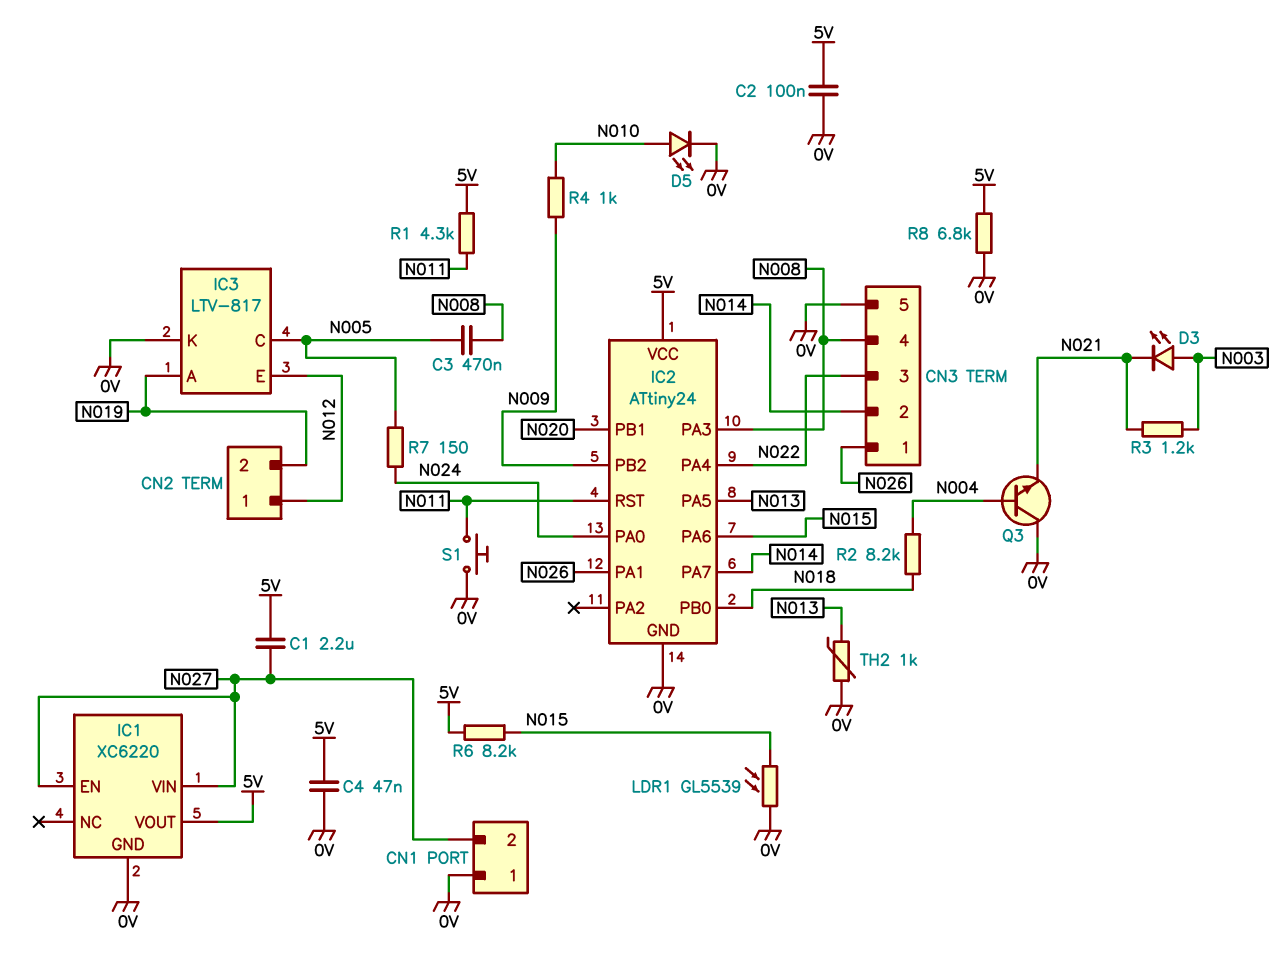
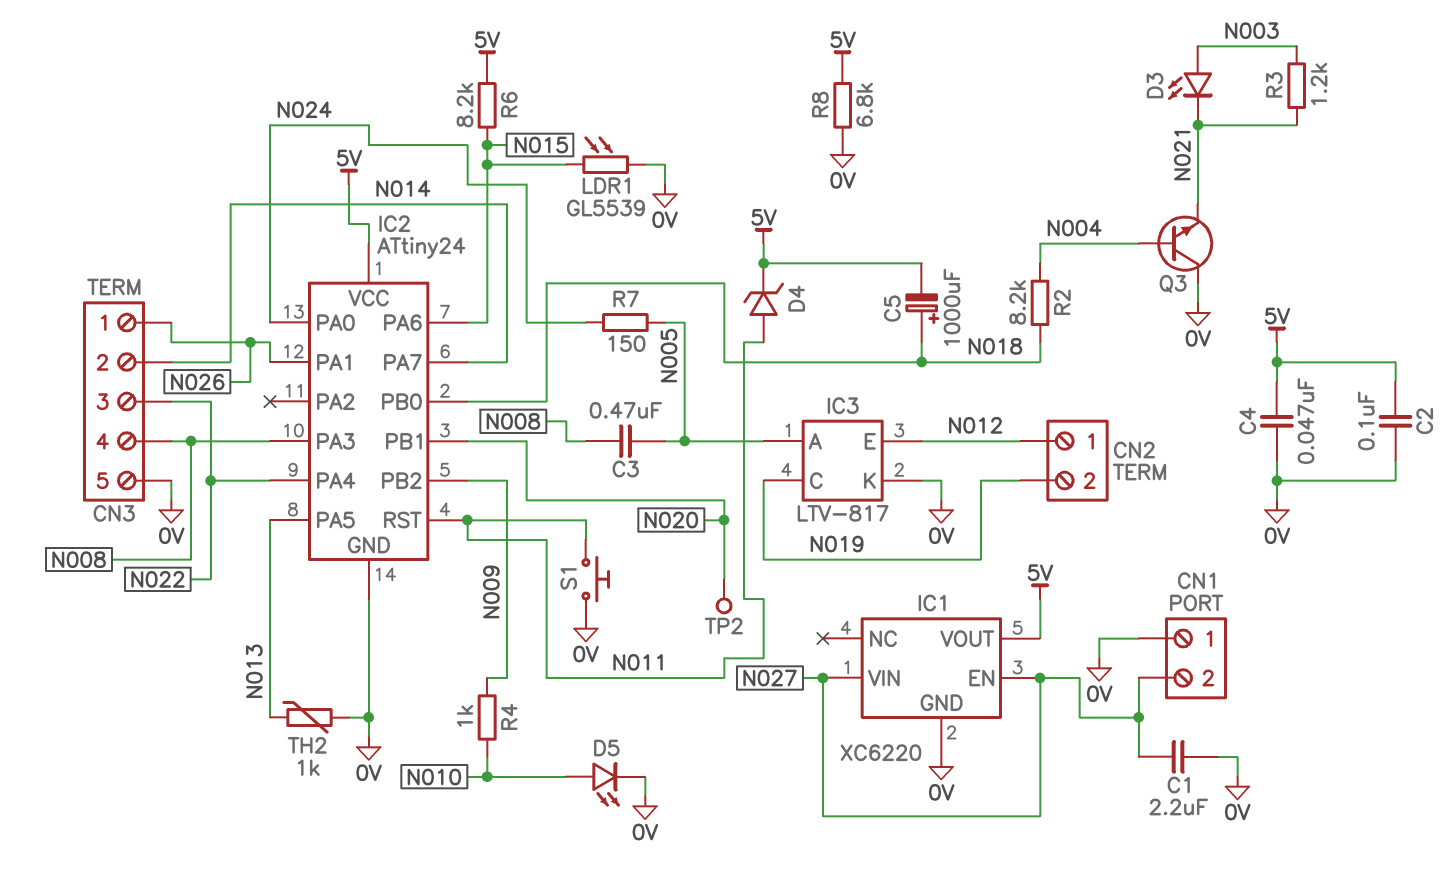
C1: 2.2uF (5V, N027) -> 2.2uF (0V, N027)
C5: none -> 1000uF (plus N018, minus 5V)
D4: none -> zener (A N011, K 5V)
IC3 pin A: N019 -> N005
IC3 pin C: N005 -> N019
R1: 4.3k (5V, N011) -> none
TP2: none -> test point (N020)

